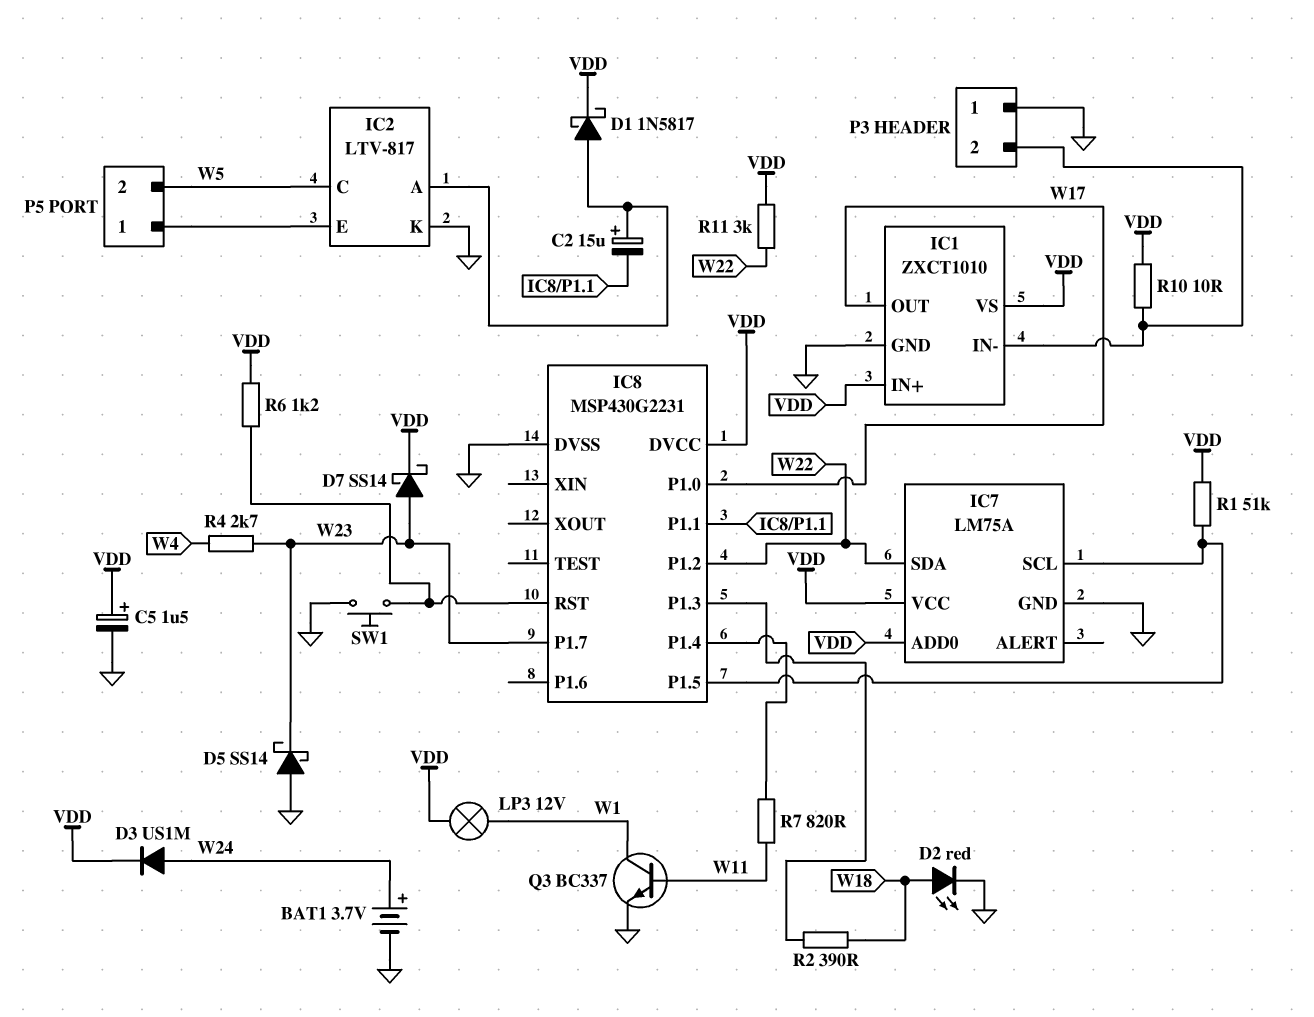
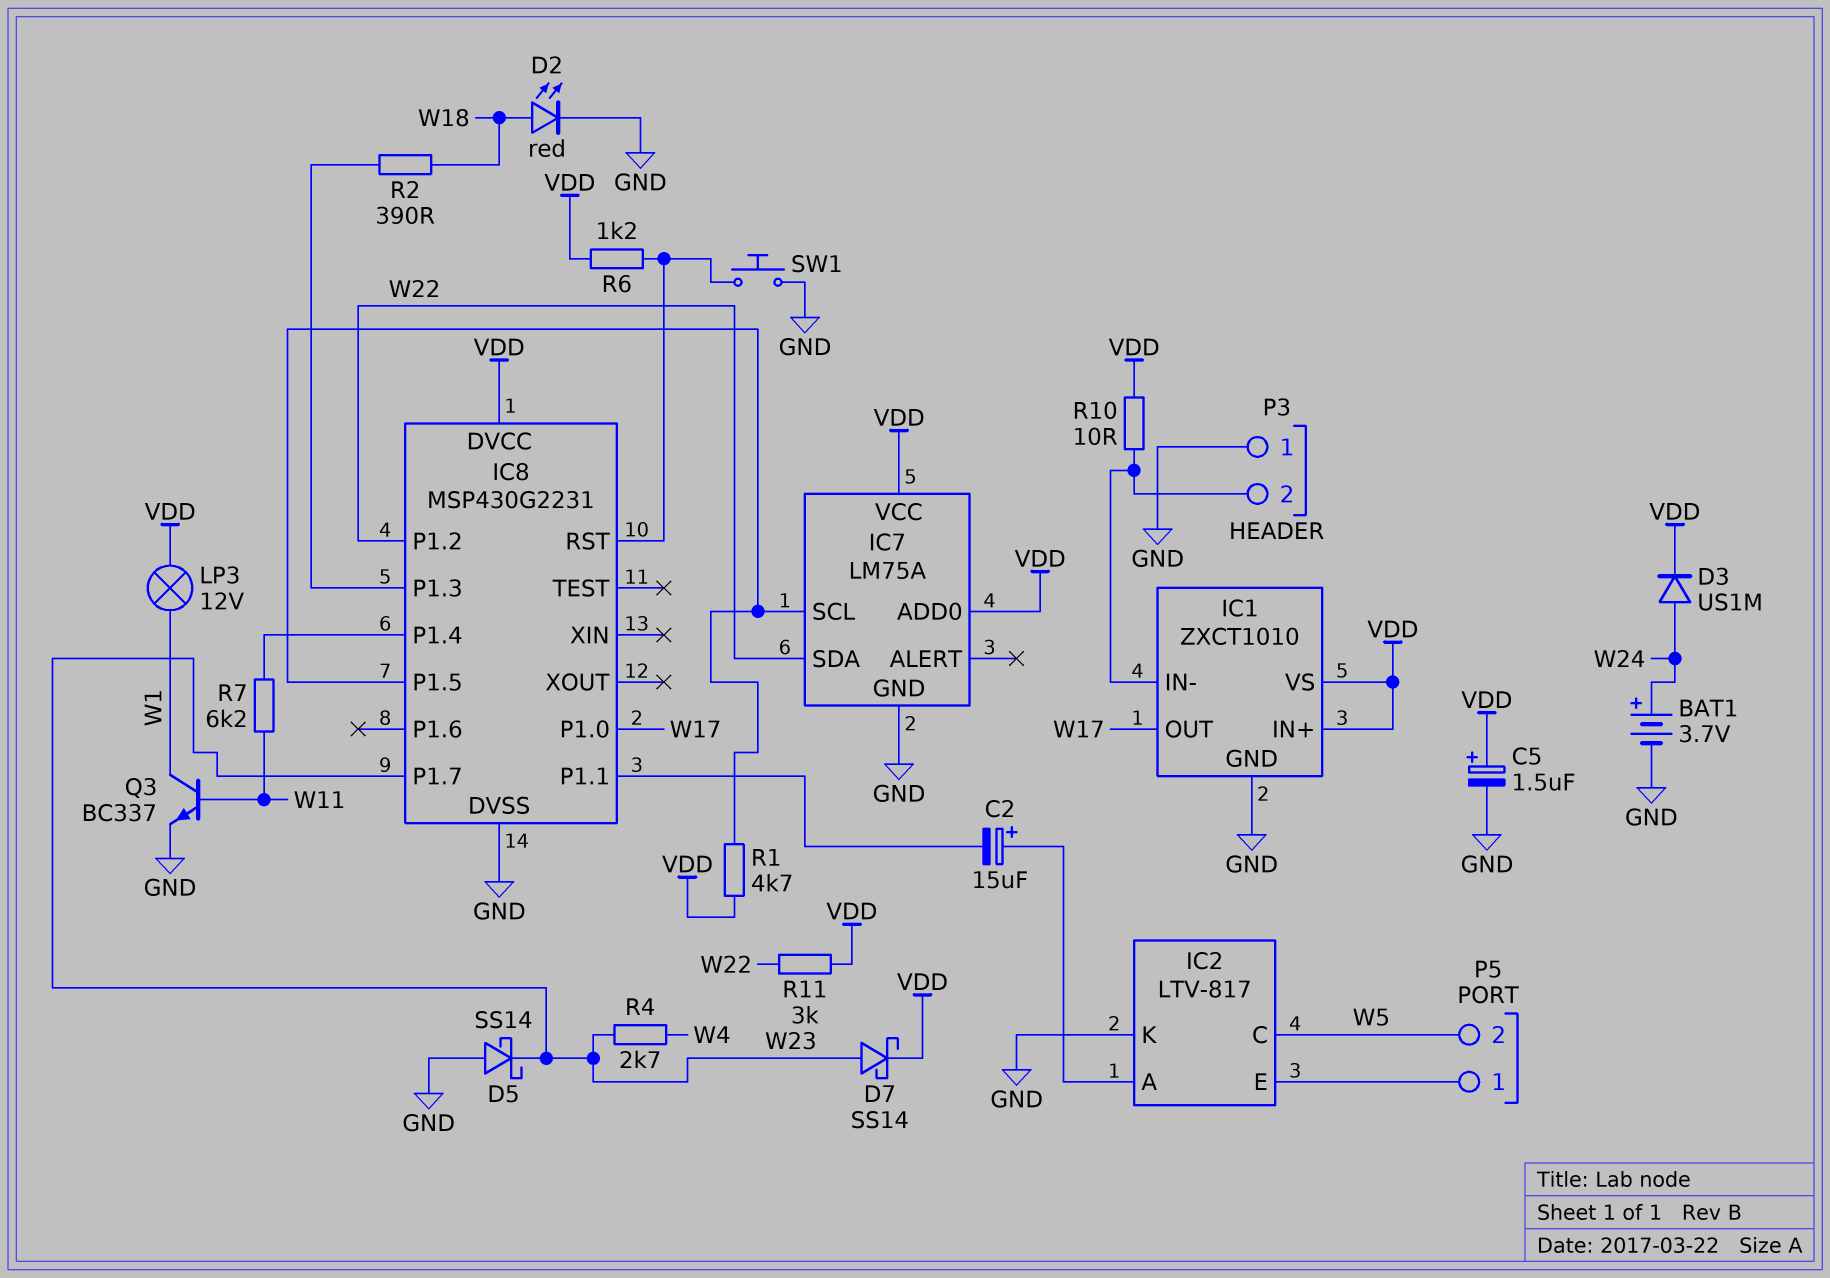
D1: schottky 1N5817 (A IC2/A, K VDD) -> none
R1: 51k (IC7/SCL, VDD) -> 4.7k (IC7/SCL, VDD)
R7: 820 (IC8/P1.4, W11) -> 6.2k (IC8/P1.4, W11)

